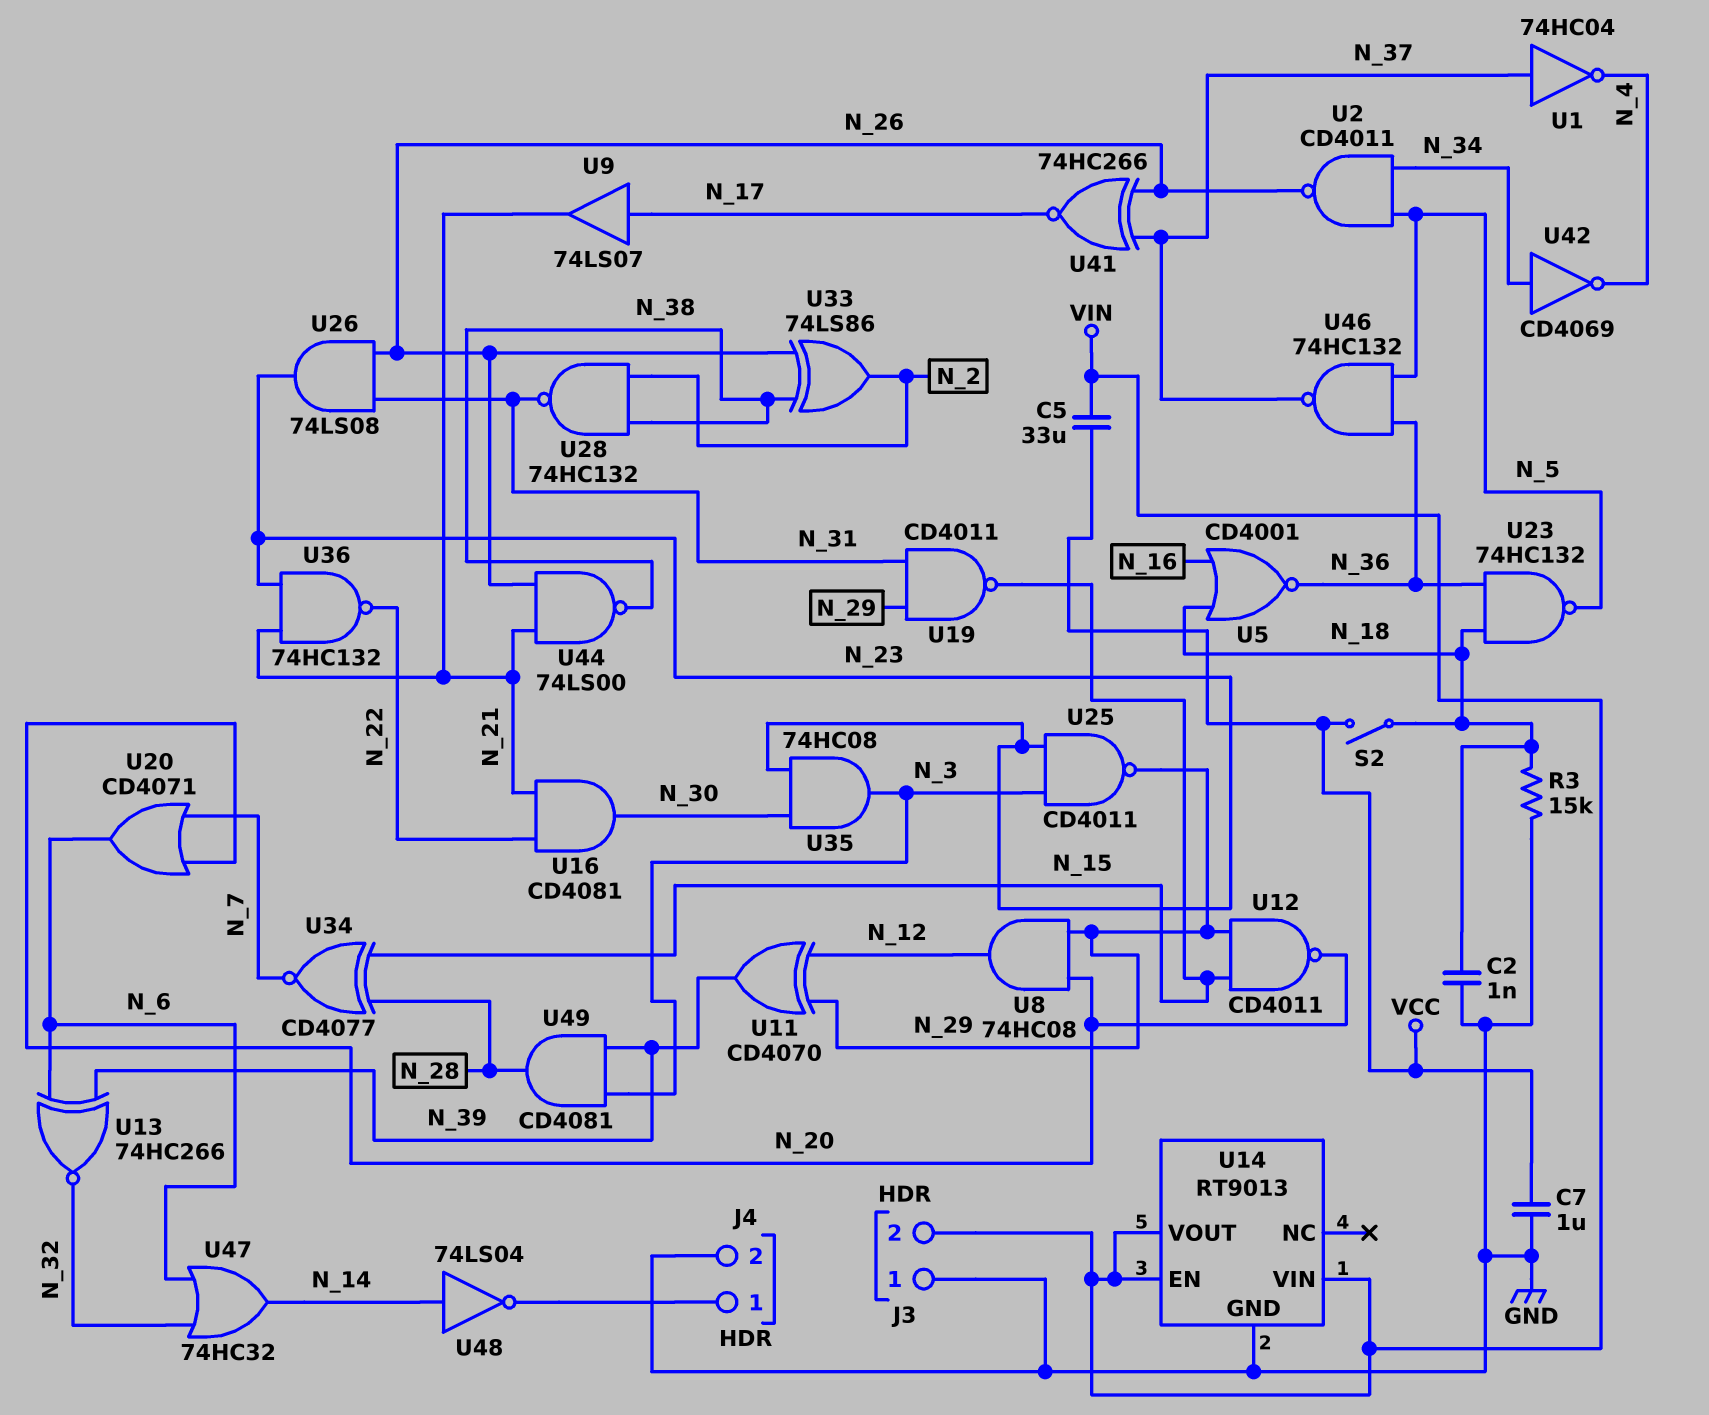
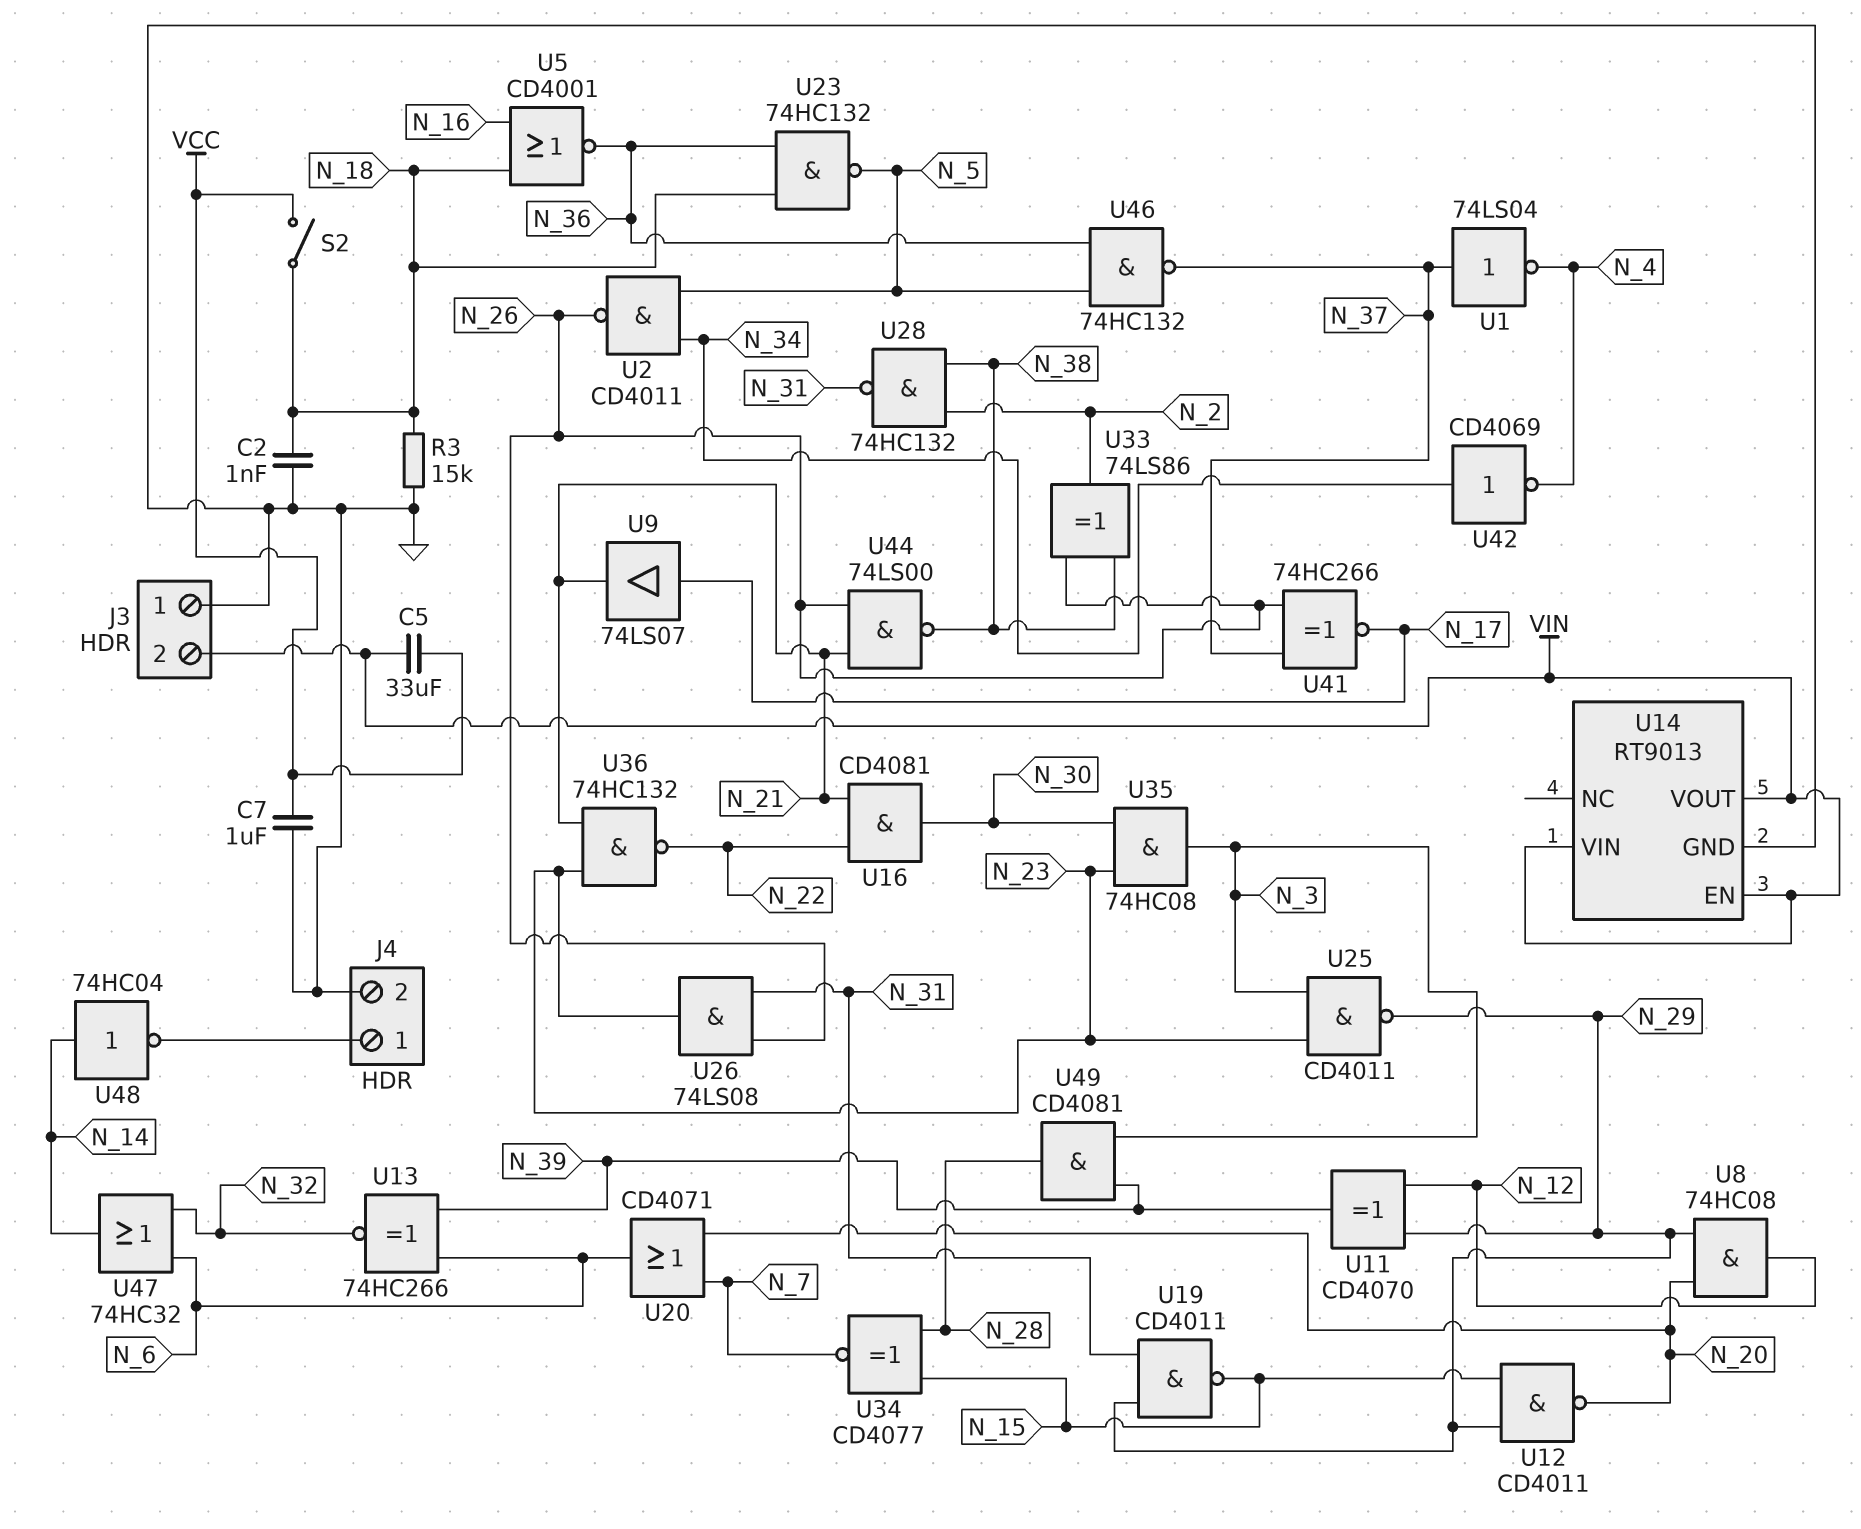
U1: NOT 74HC04 (in N_37, out N_4) -> NOT 74LS04 (in N_37, out N_4)
U48: NOT 74LS04 (in N_14, out J4/1) -> NOT 74HC04 (in N_14, out J4/1)

